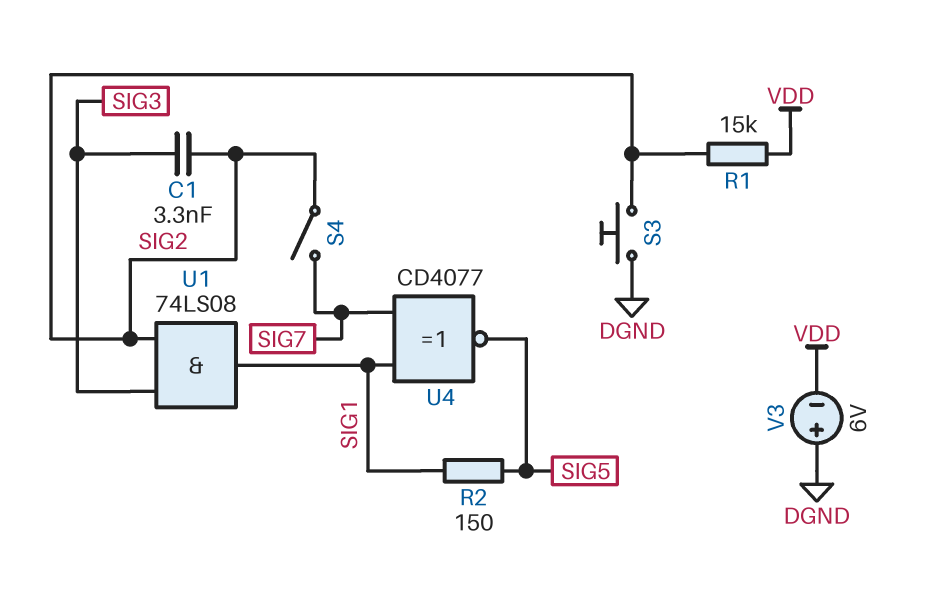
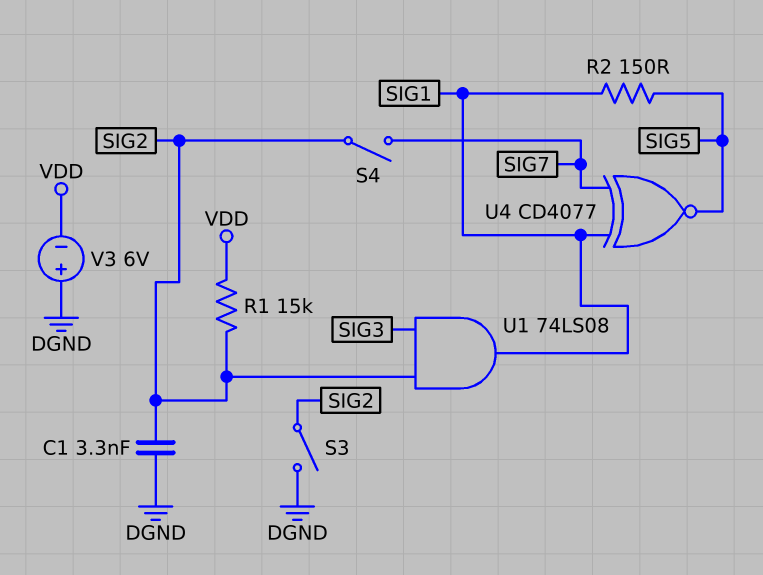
C1: 3.3nF (SIG2, SIG3) -> 3.3nF (DGND, SIG2)
S3: button (DGND, SIG2) -> switch (DGND, SIG2)

